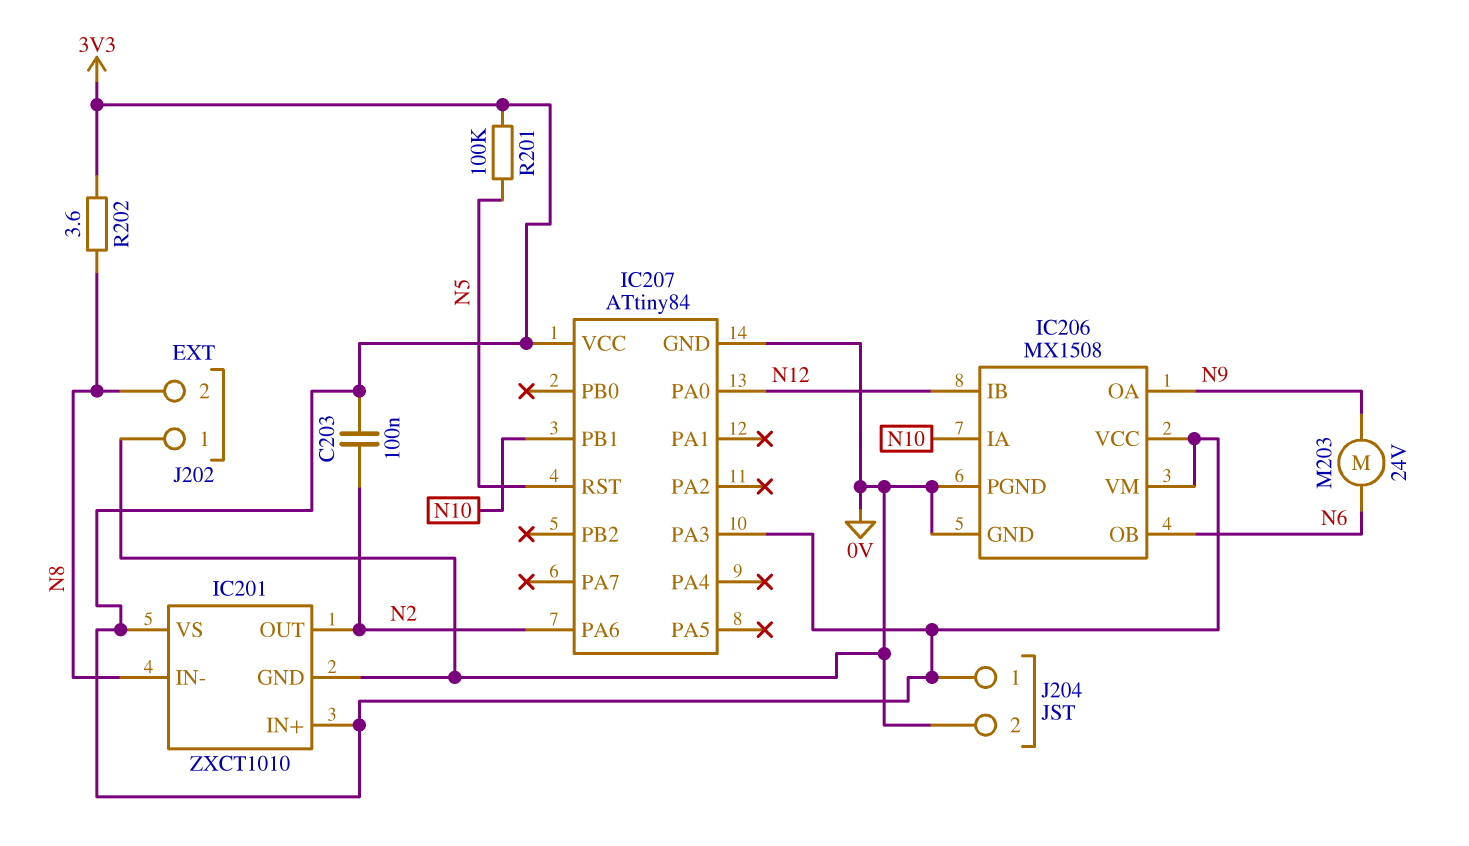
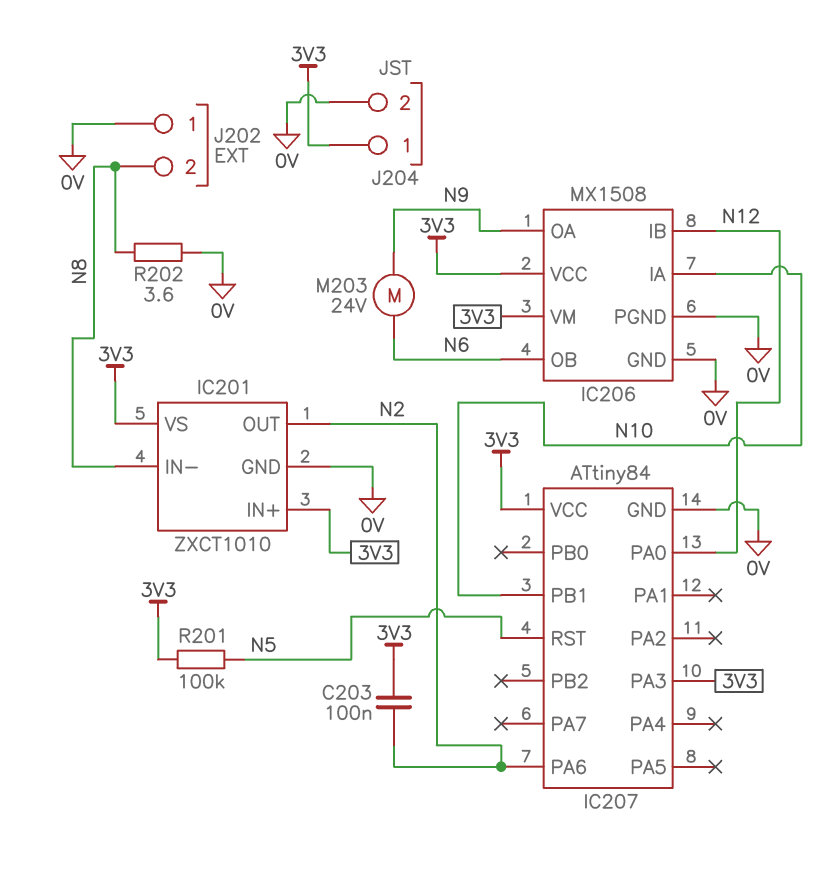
R202: 3.6 (3V3, N8) -> 3.6 (0V, N8)

